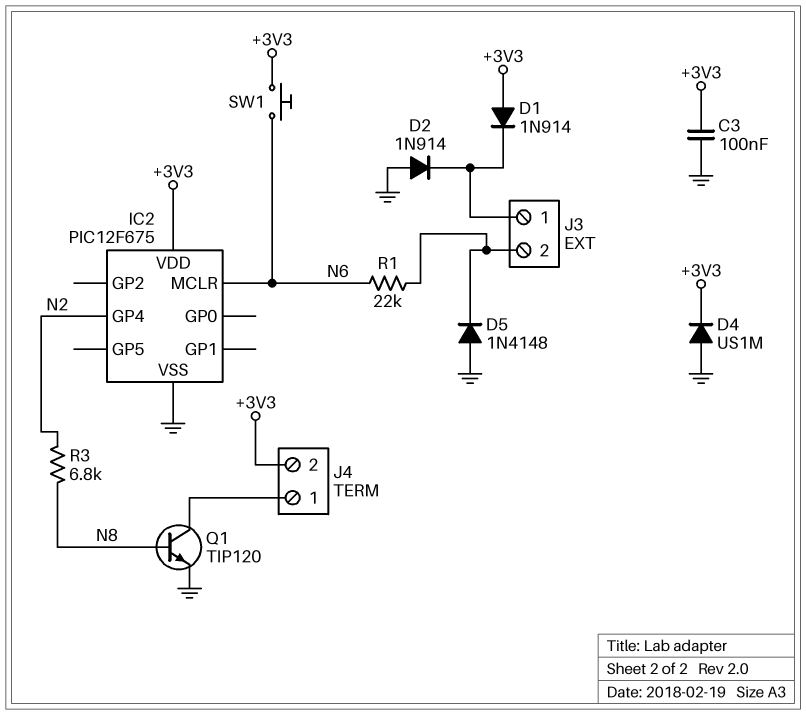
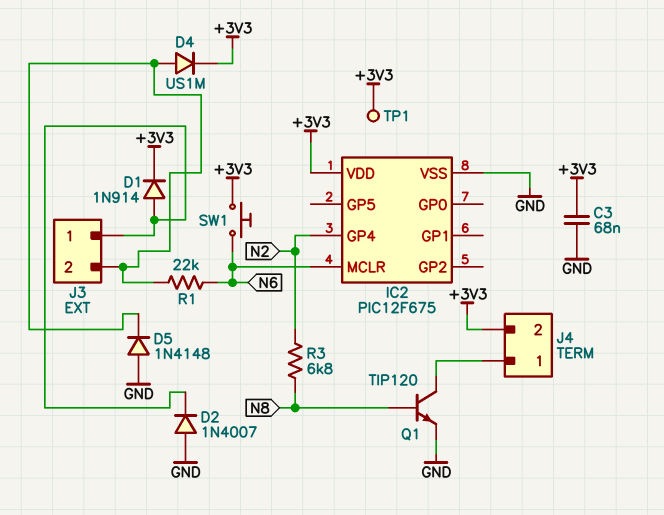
C3: 100nF (+3V3, GND) -> 68nF (+3V3, GND)
D1: diode 1N914 (A +3V3, K J3/1) -> diode 1N914 (A J3/1, K +3V3)
D2: diode 1N914 (A GND, K J3/1) -> diode 1N4007 (A GND, K J3/1)
D4: diode US1M (A GND, K +3V3) -> diode US1M (A J3/2, K +3V3)
TP1: none -> test point (+3V3)

